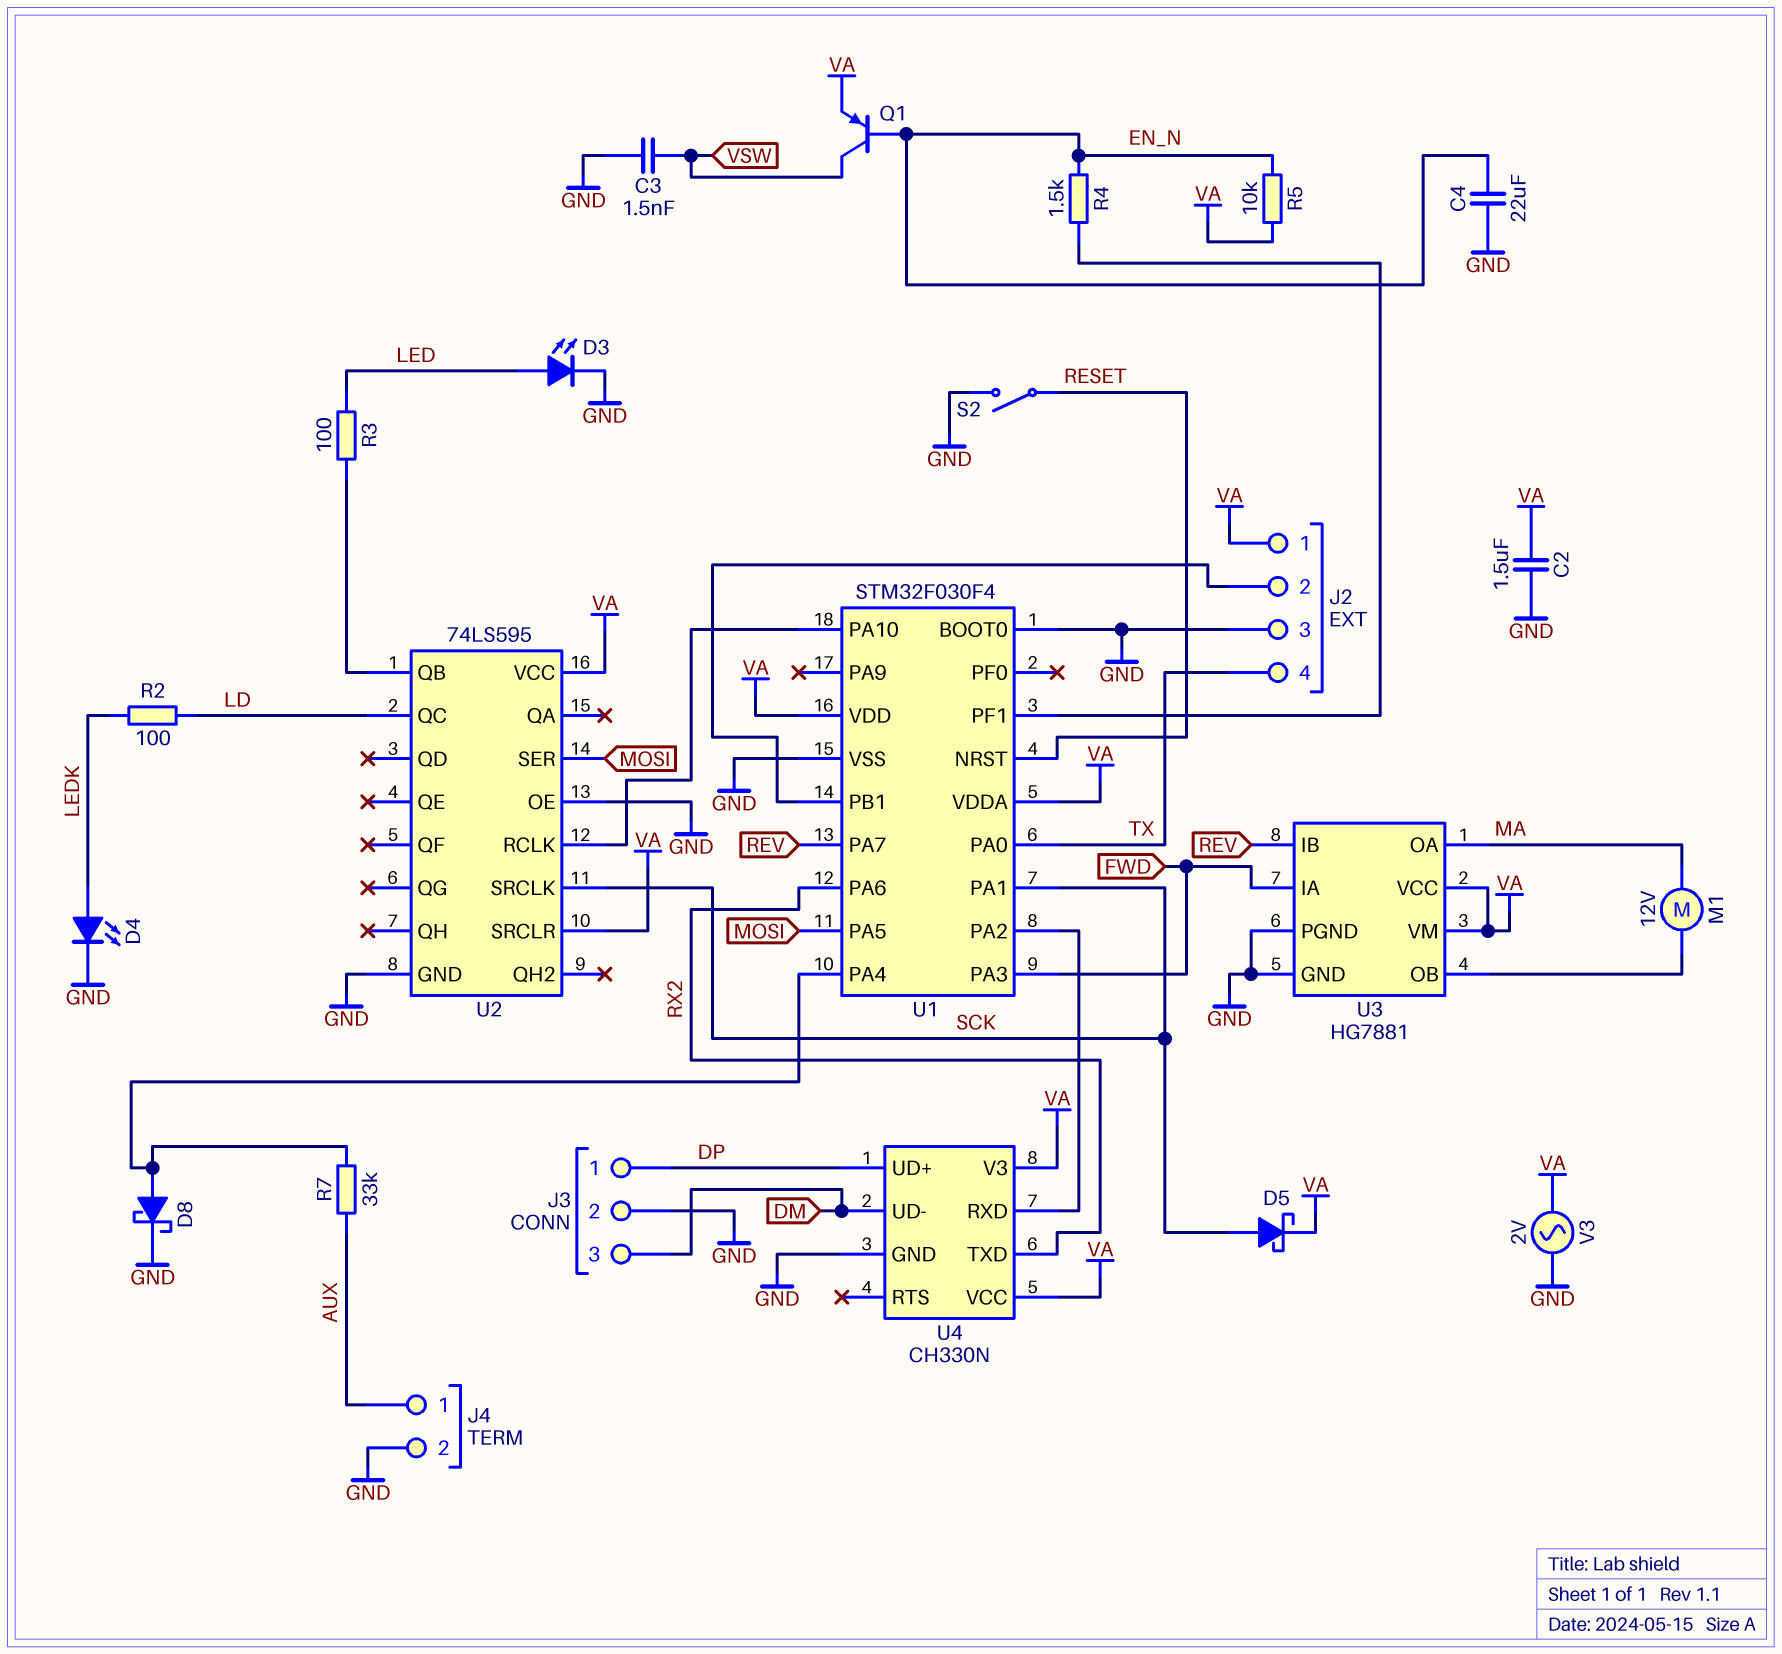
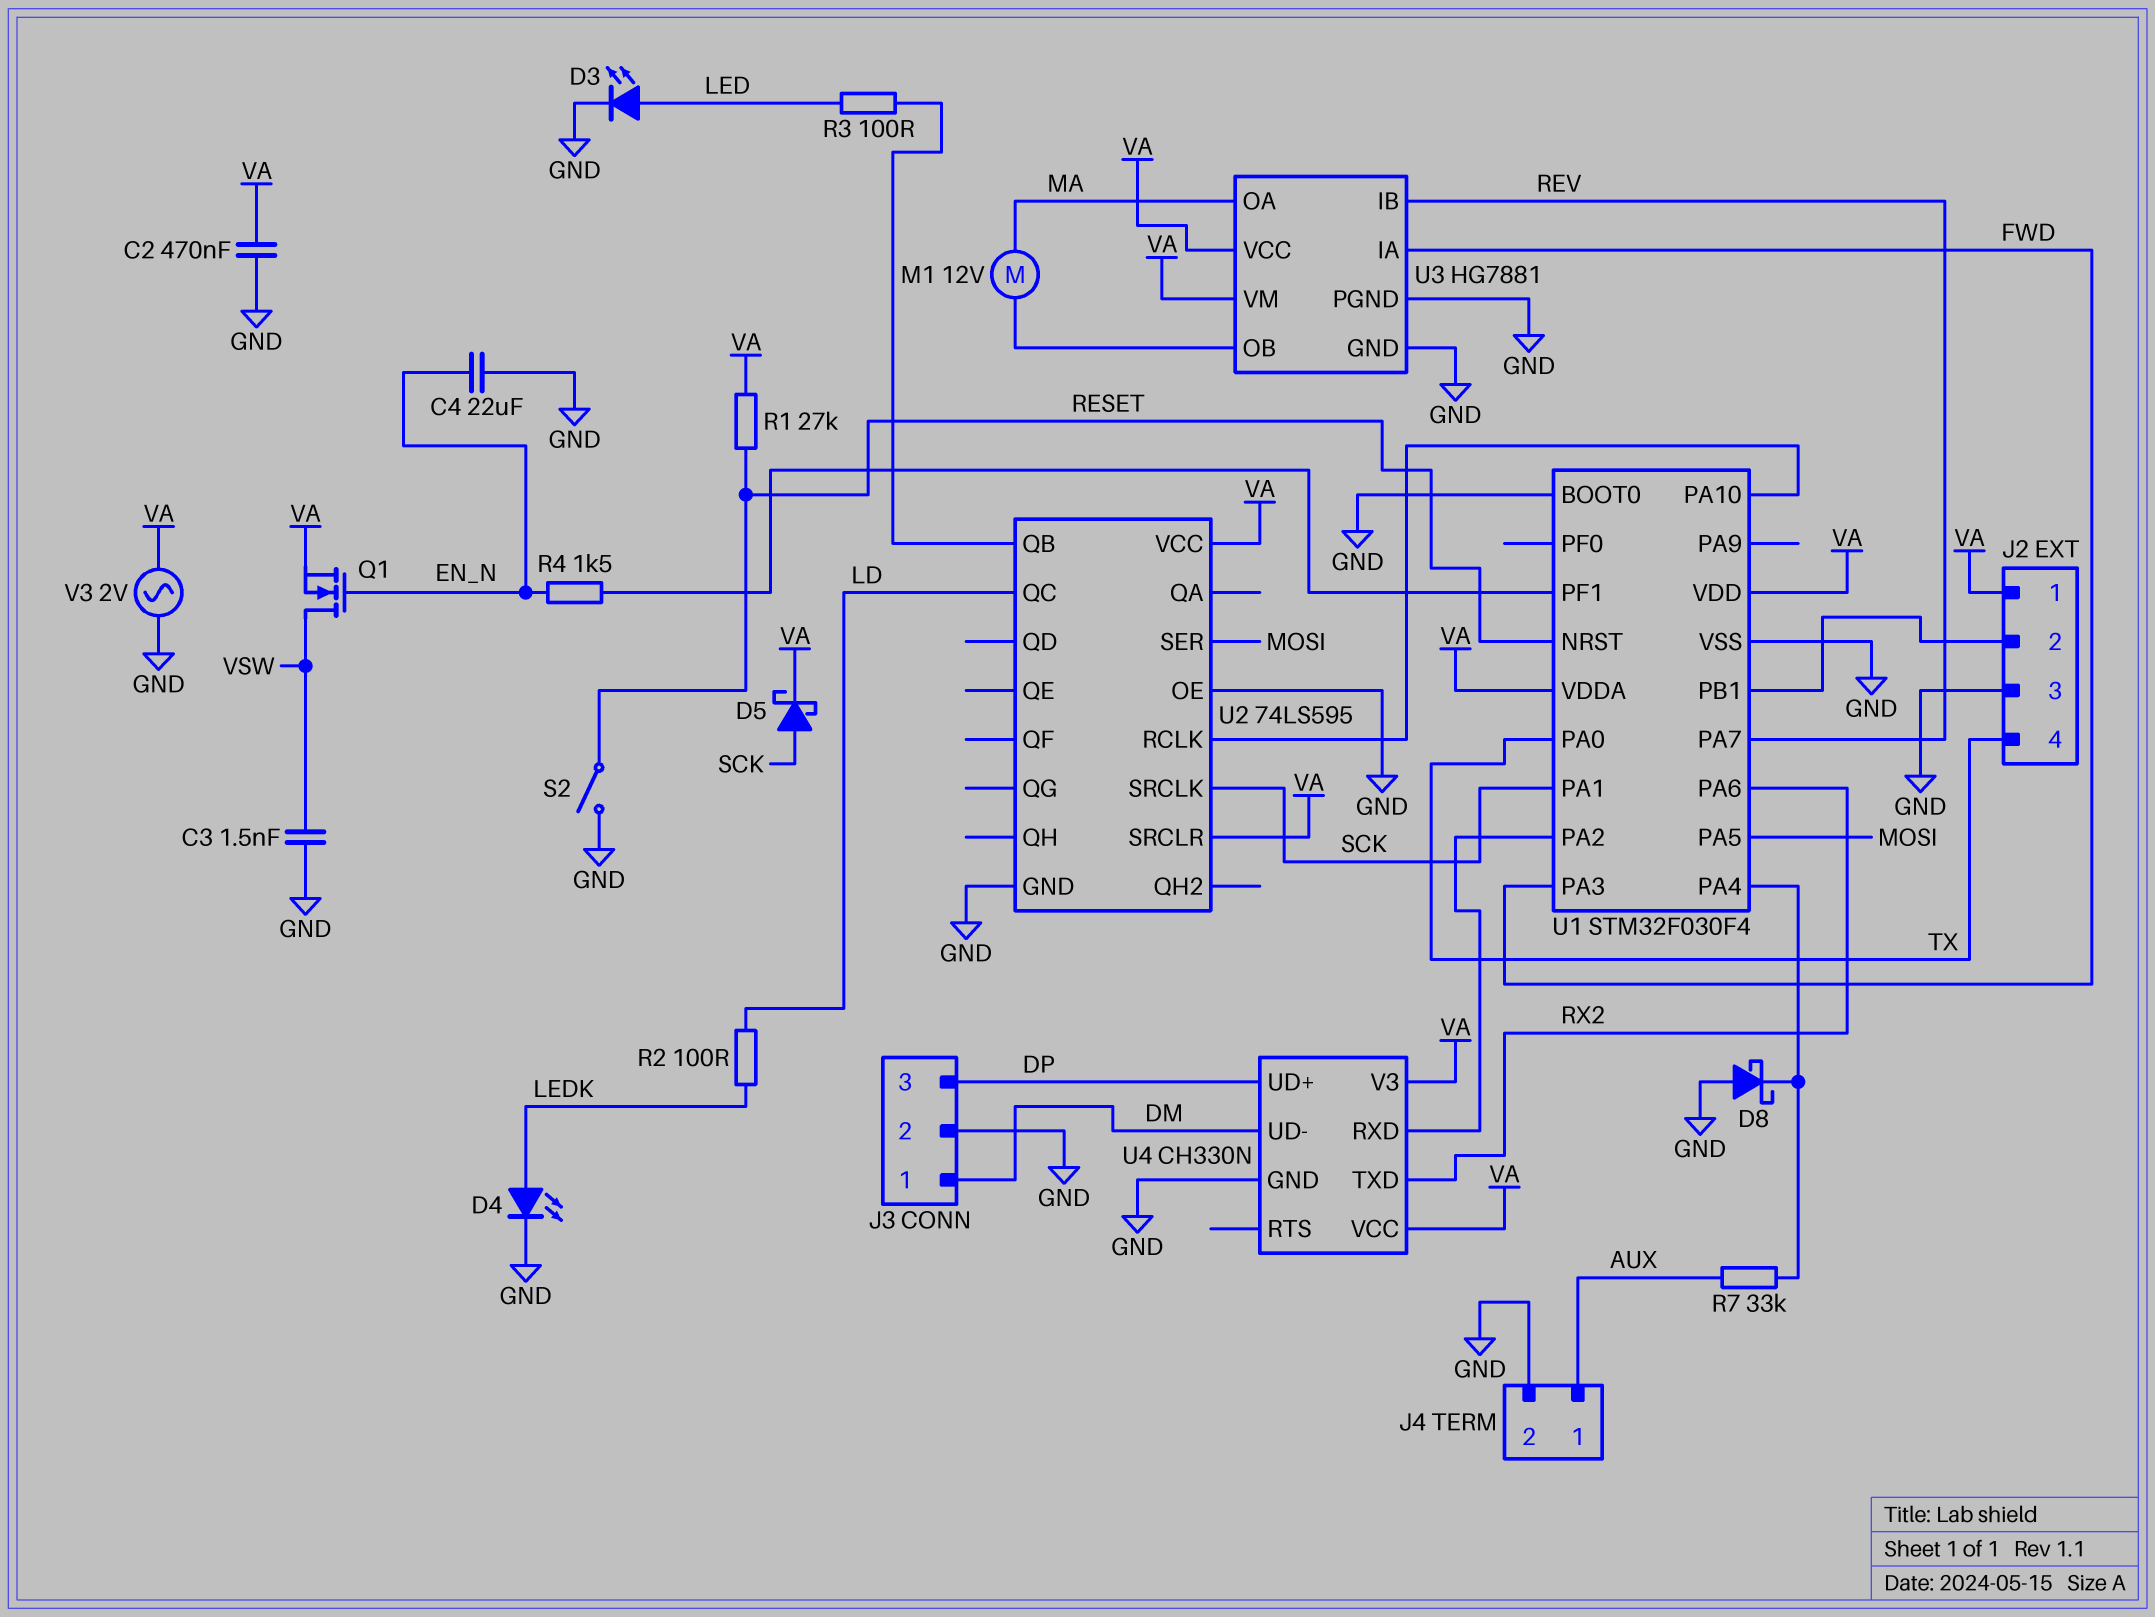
C2: 1.5uF (GND, VA) -> 470nF (GND, VA)
D8: schottky (A U1/PA4, K GND) -> schottky (A GND, K U1/PA4)
J3 pin 1: DP -> DM
J3 pin 3: DM -> DP
Q1: PNP (B EN_N, C VSW, E VA) -> NMOS (G EN_N, D VSW, S VA)
R1: none -> 27k (RESET, VA)
R5: 10k (EN_N, VA) -> none

